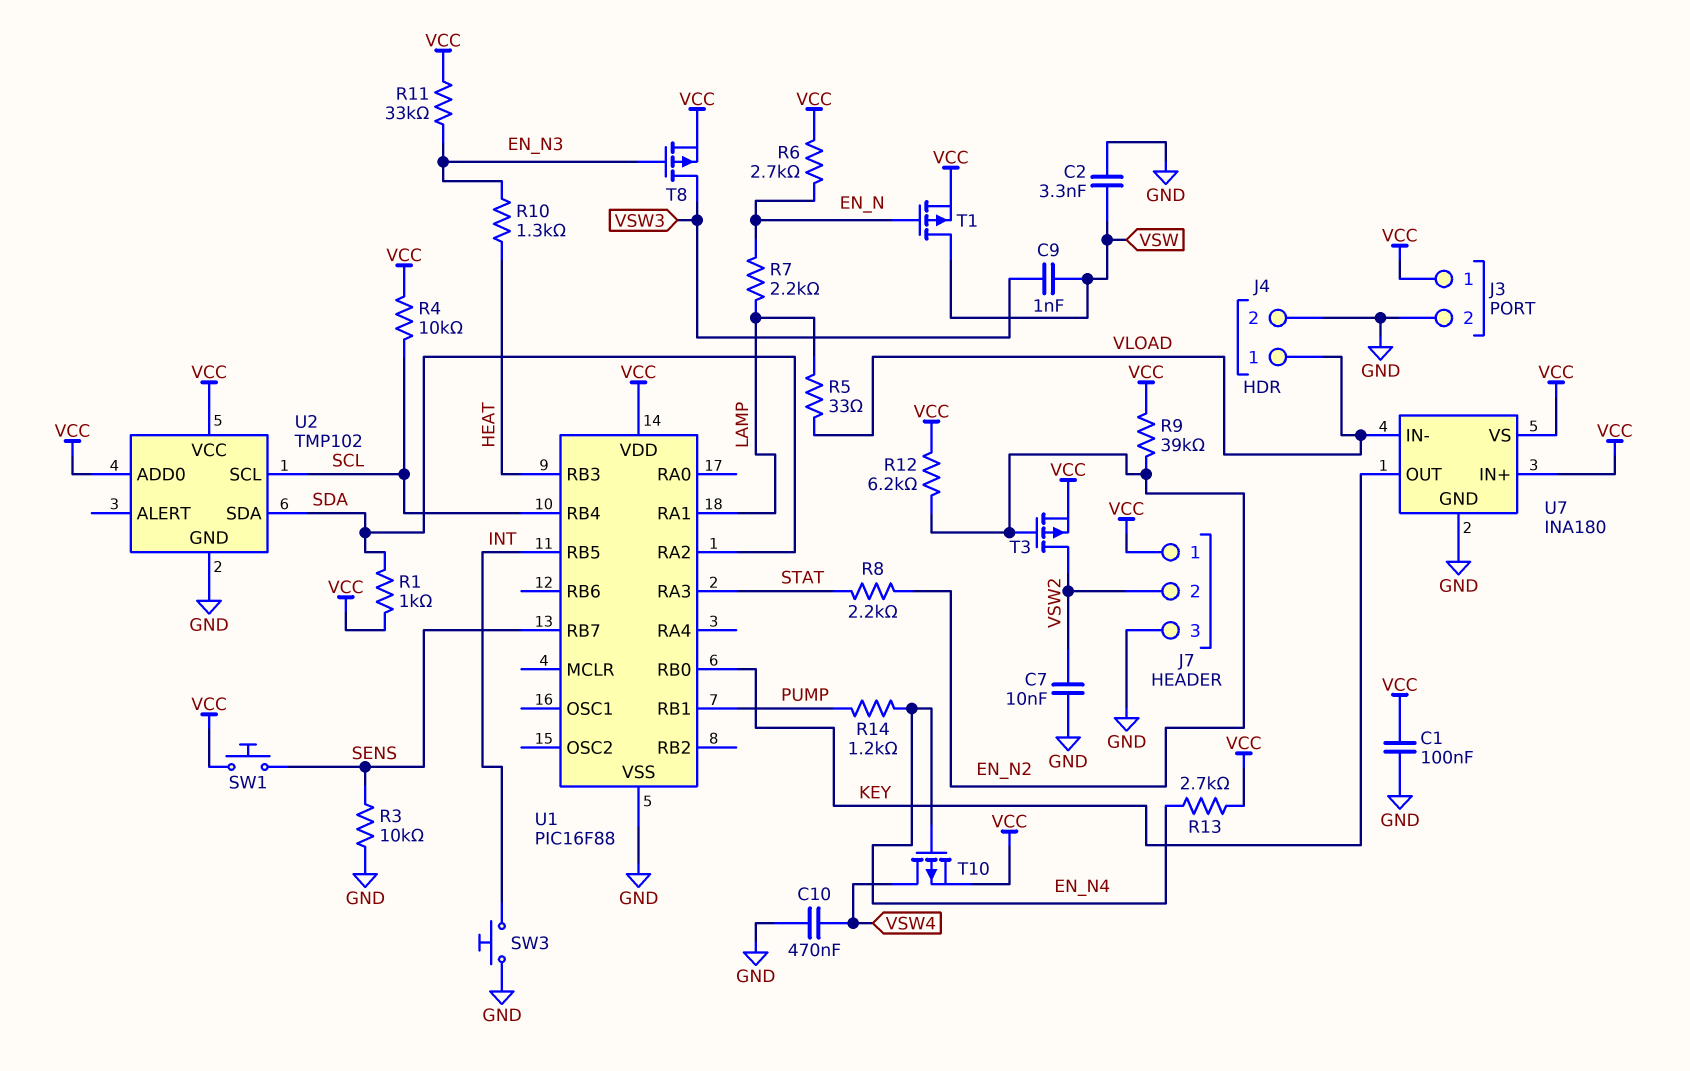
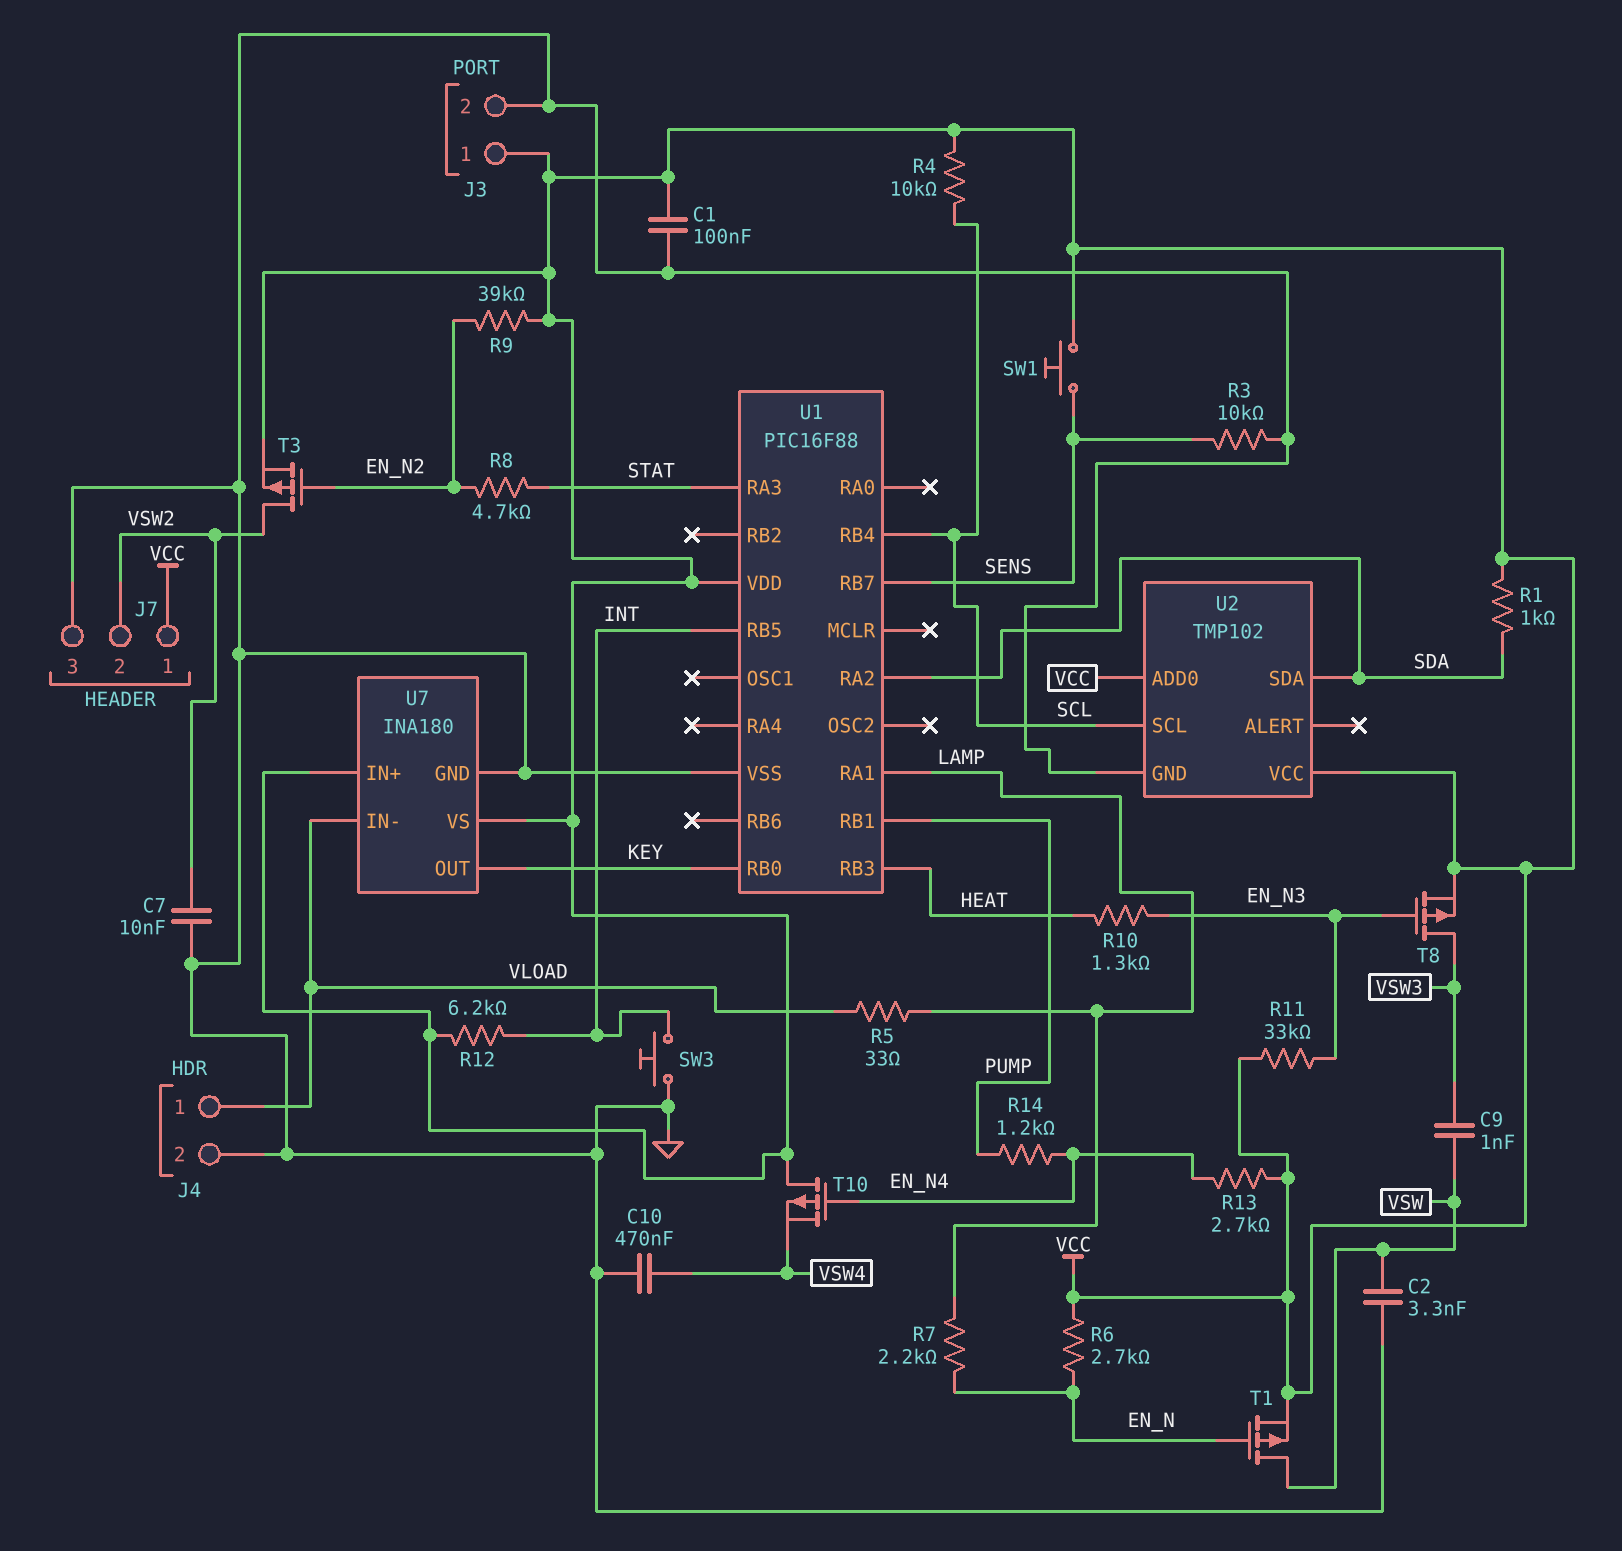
R8: 2.2k (EN_N2, STAT) -> 4.7k (EN_N2, STAT)
R12: 6.2k (EN_N2, VCC) -> 6.2k (INT, VCC)
T10: PMOS (G EN_N4, D VSW4, S VCC) -> PMOS (G EN_N4, D VCC, S VSW4)

